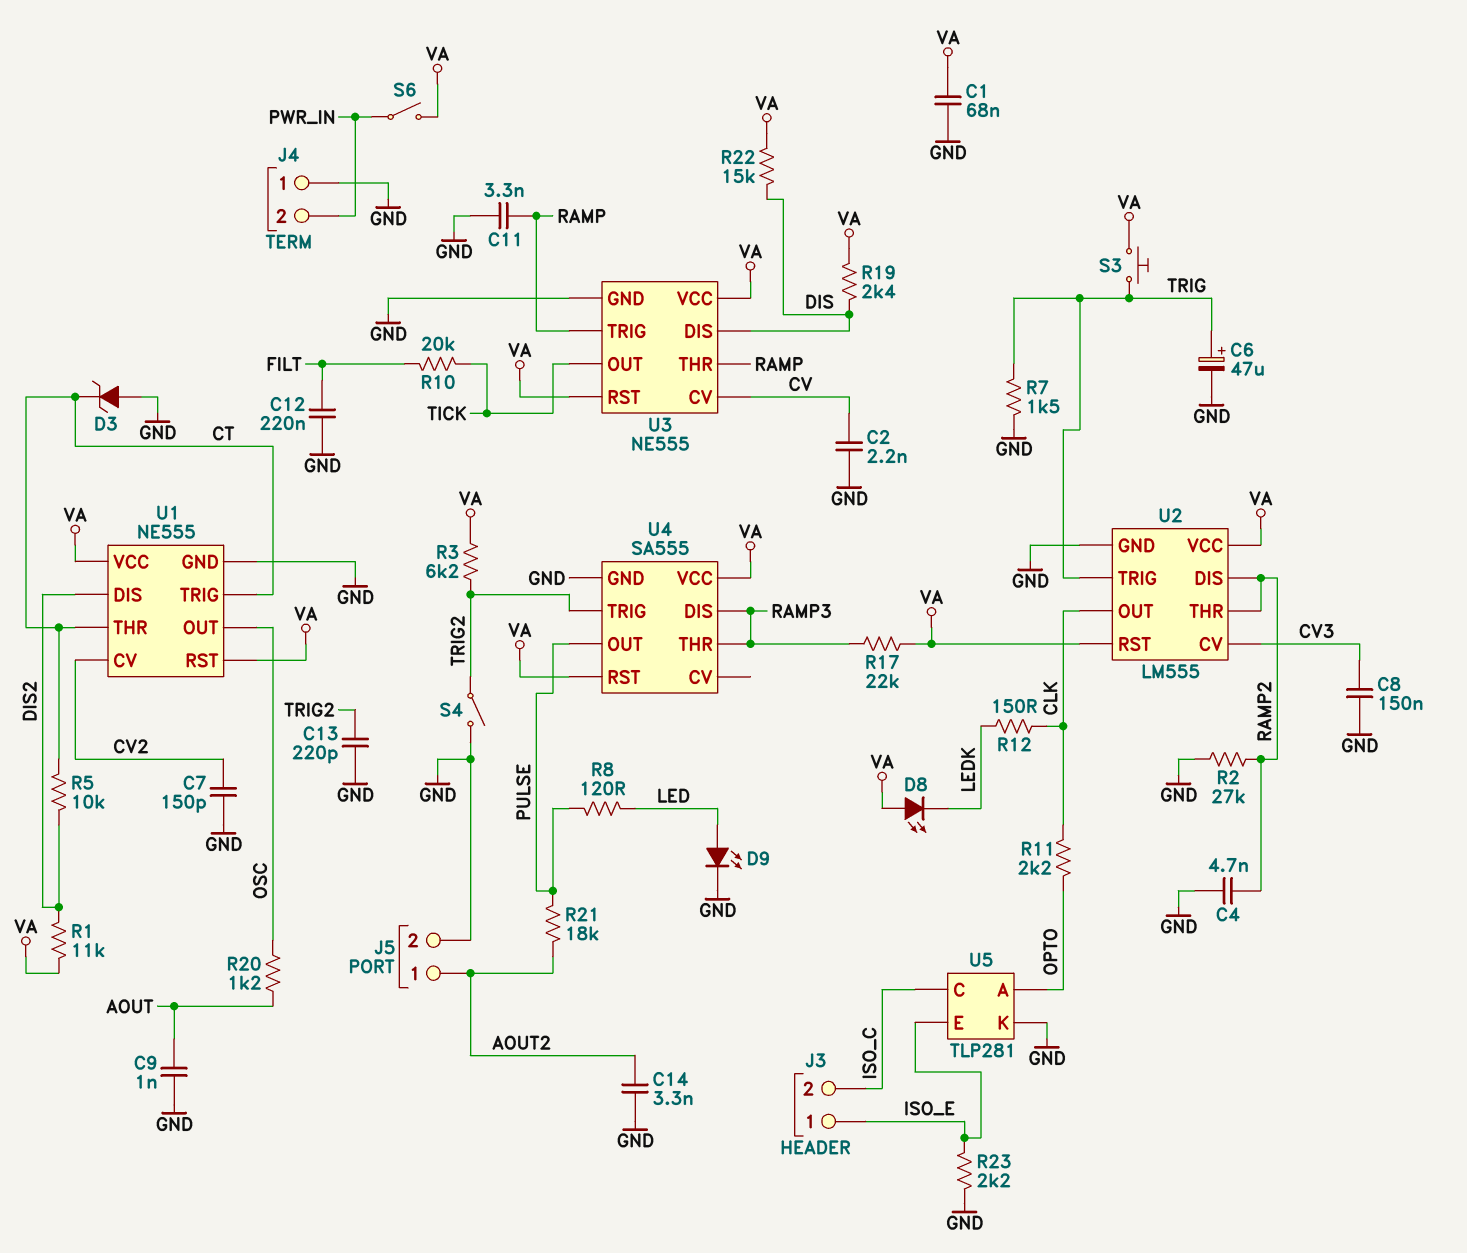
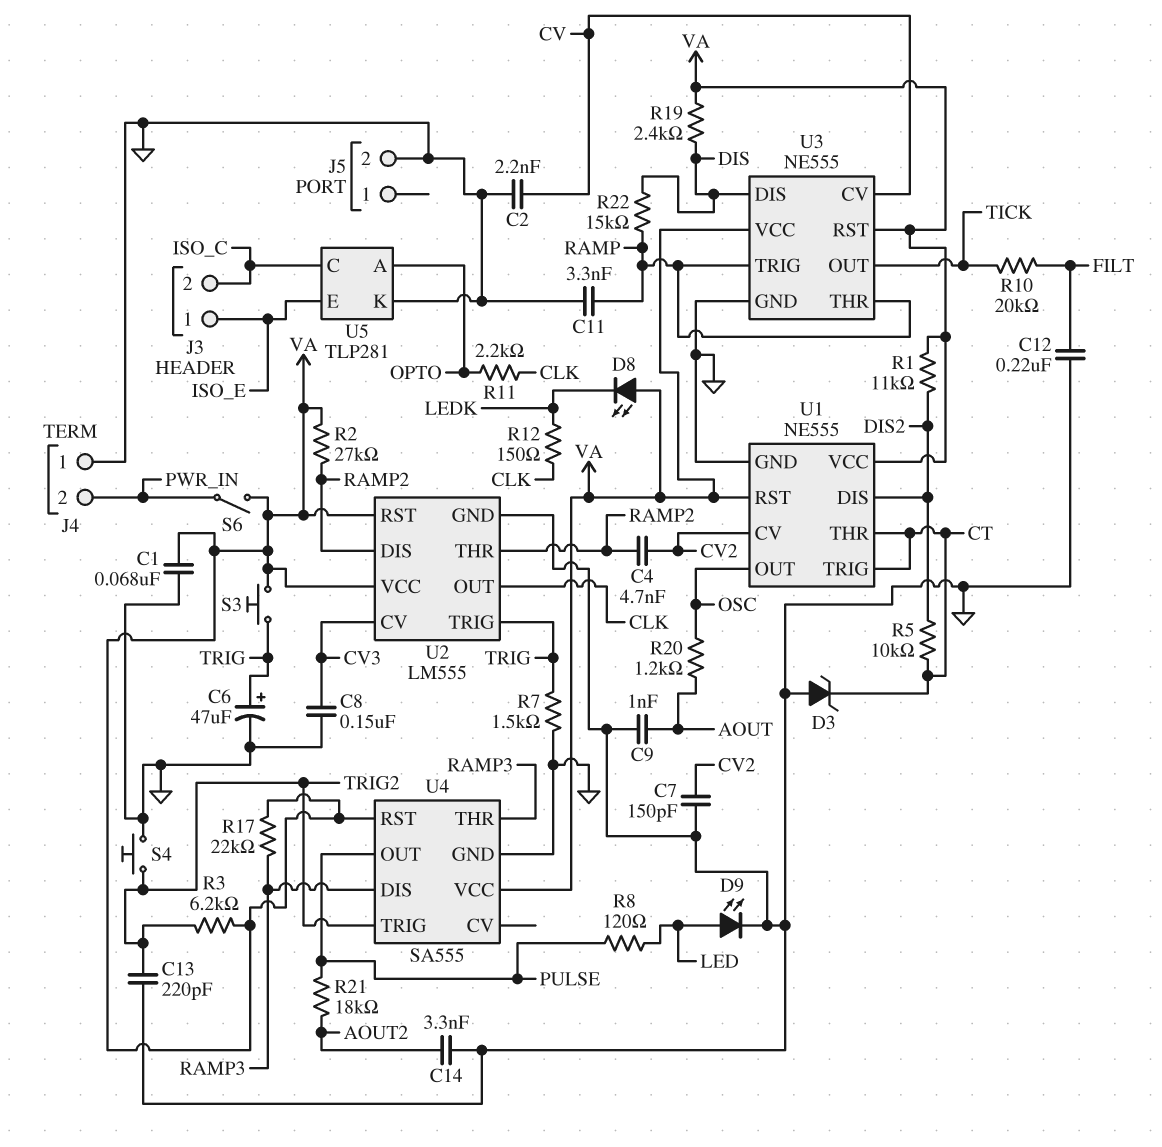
C4: 4.7nF (GND, RAMP2) -> 4.7nF (CV2, RAMP2)
J5 pin 1: AOUT2 -> none
R2: 27k (GND, RAMP2) -> 27k (RAMP2, VA)
R22: 15k (DIS, VA) -> 15k (DIS, RAMP)
R23: 2.2k (GND, ISO_E) -> none
S4: switch (GND, TRIG2) -> button (GND, TRIG2)

